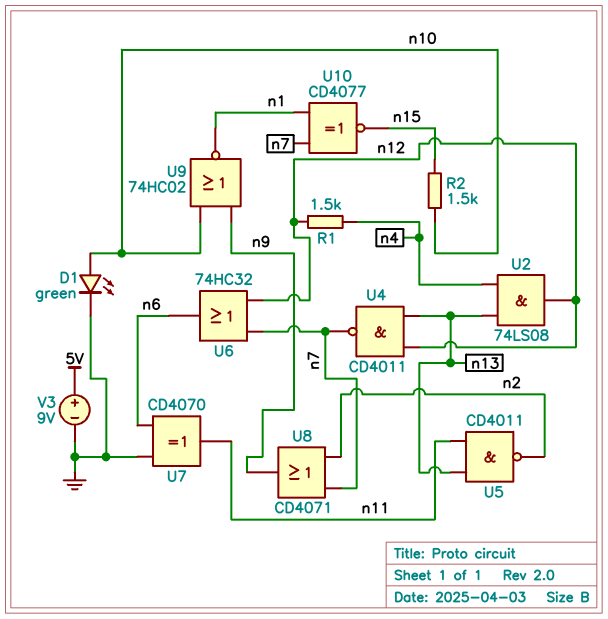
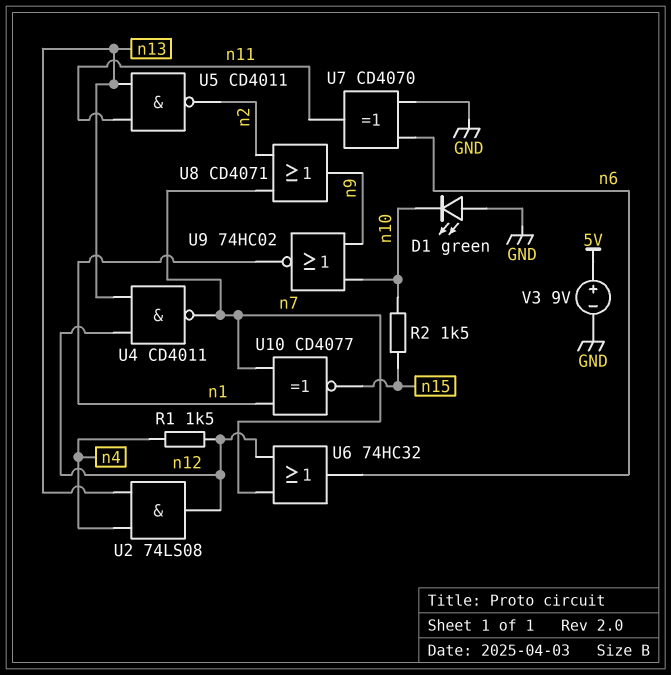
D1: LED green (A n10, K GND) -> LED green (A GND, K n10)

